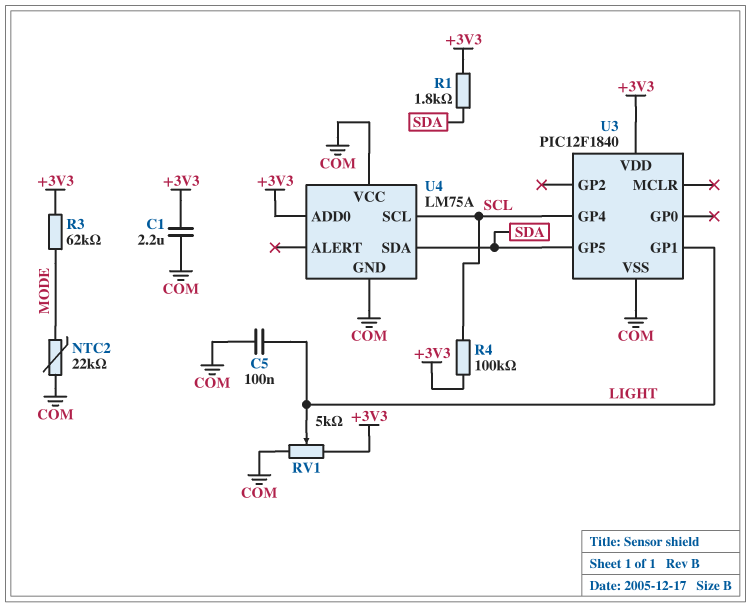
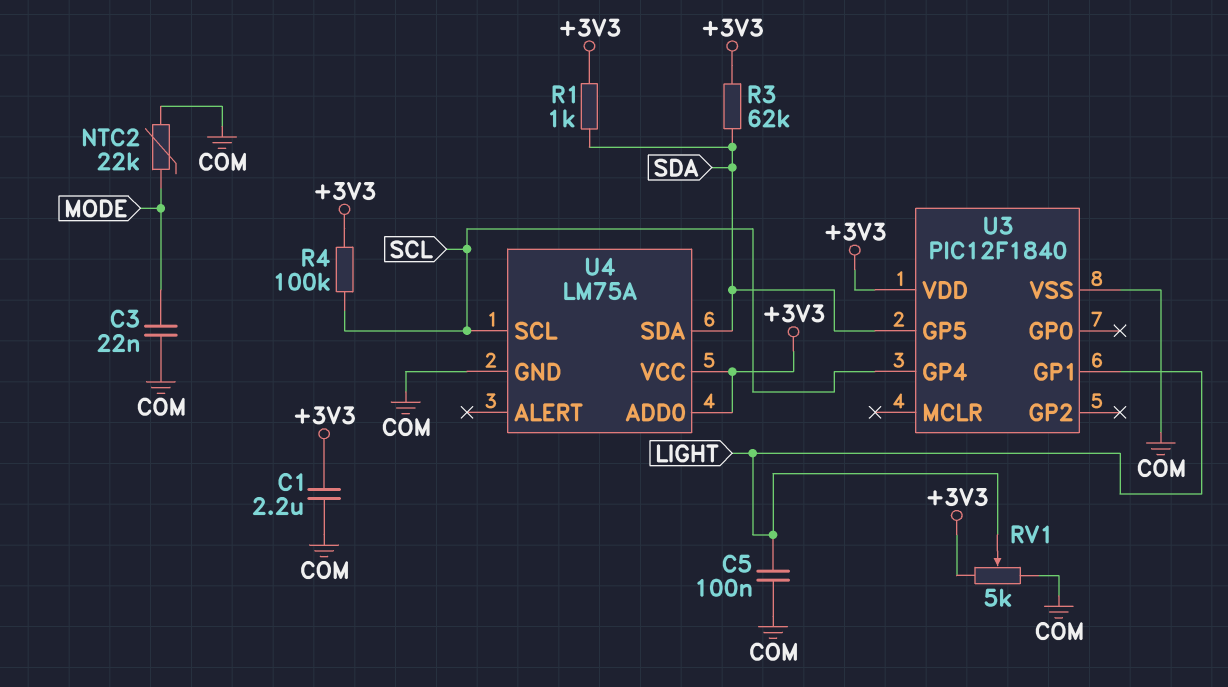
C3: none -> 22nF (COM, MODE)
R1: 1.8k (+3V3, SDA) -> 1k (+3V3, SDA)
R3: 62k (+3V3, MODE) -> 62k (+3V3, SDA)
U4 pin VCC: COM -> +3V3

